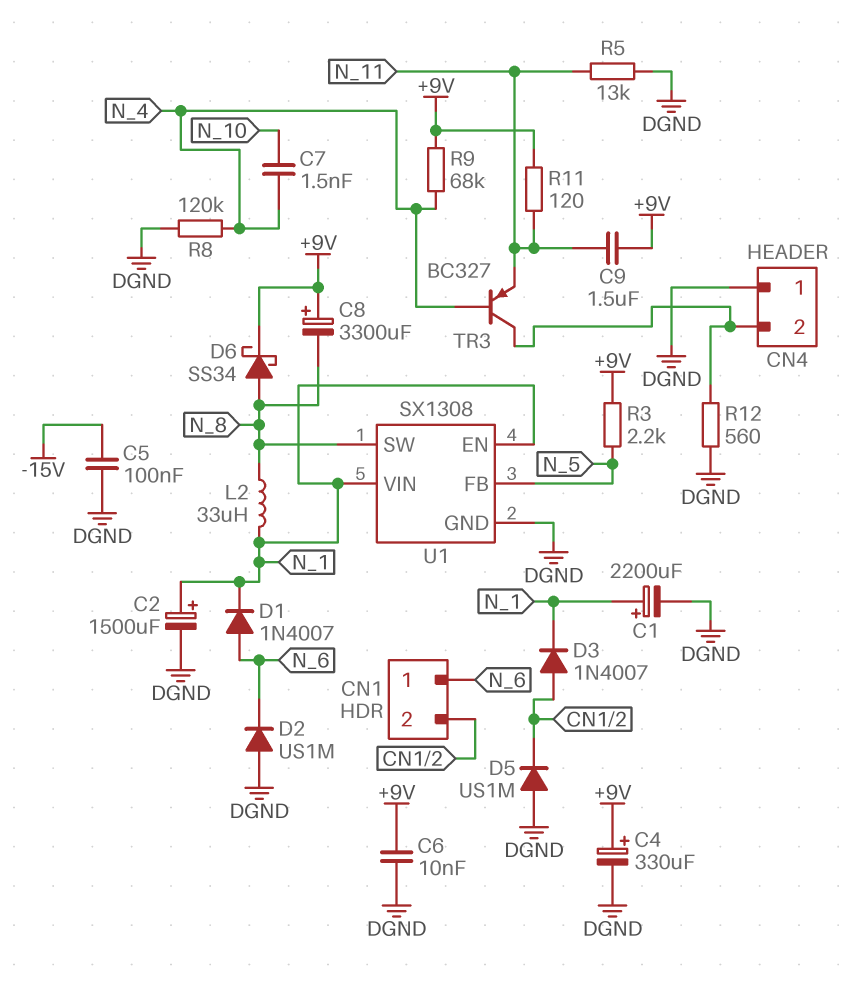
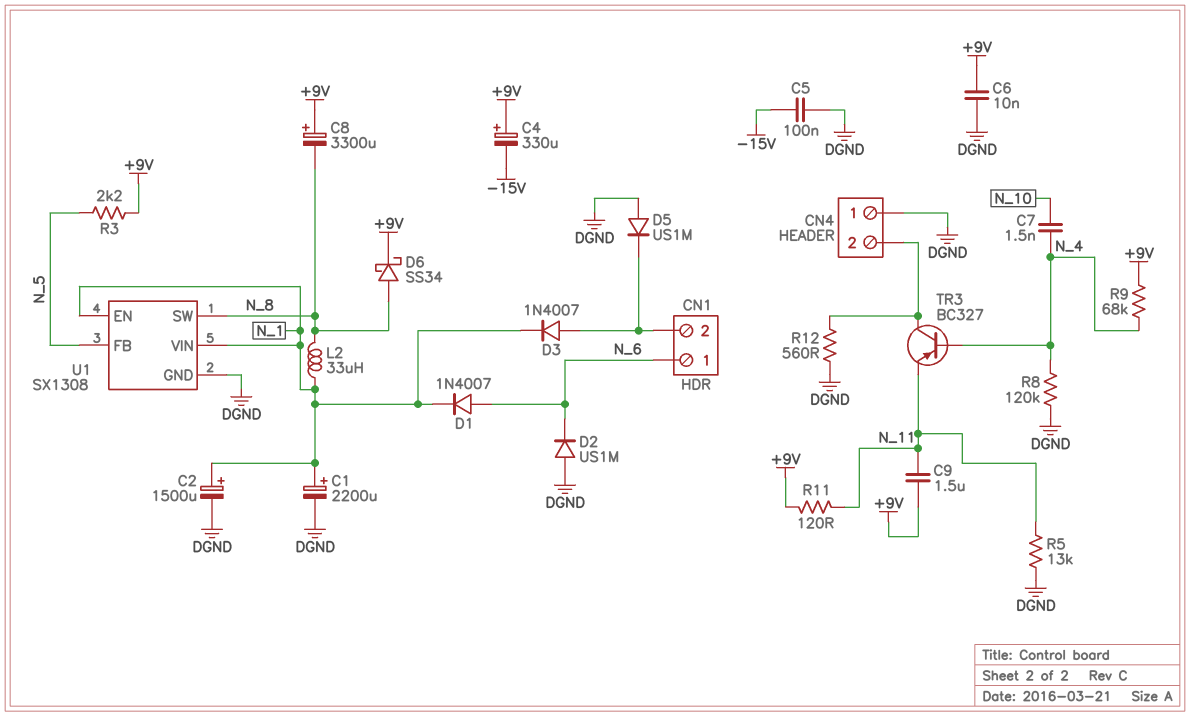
C4: 330uF (plus +9V, minus DGND) -> 330uF (plus +9V, minus -15V)

